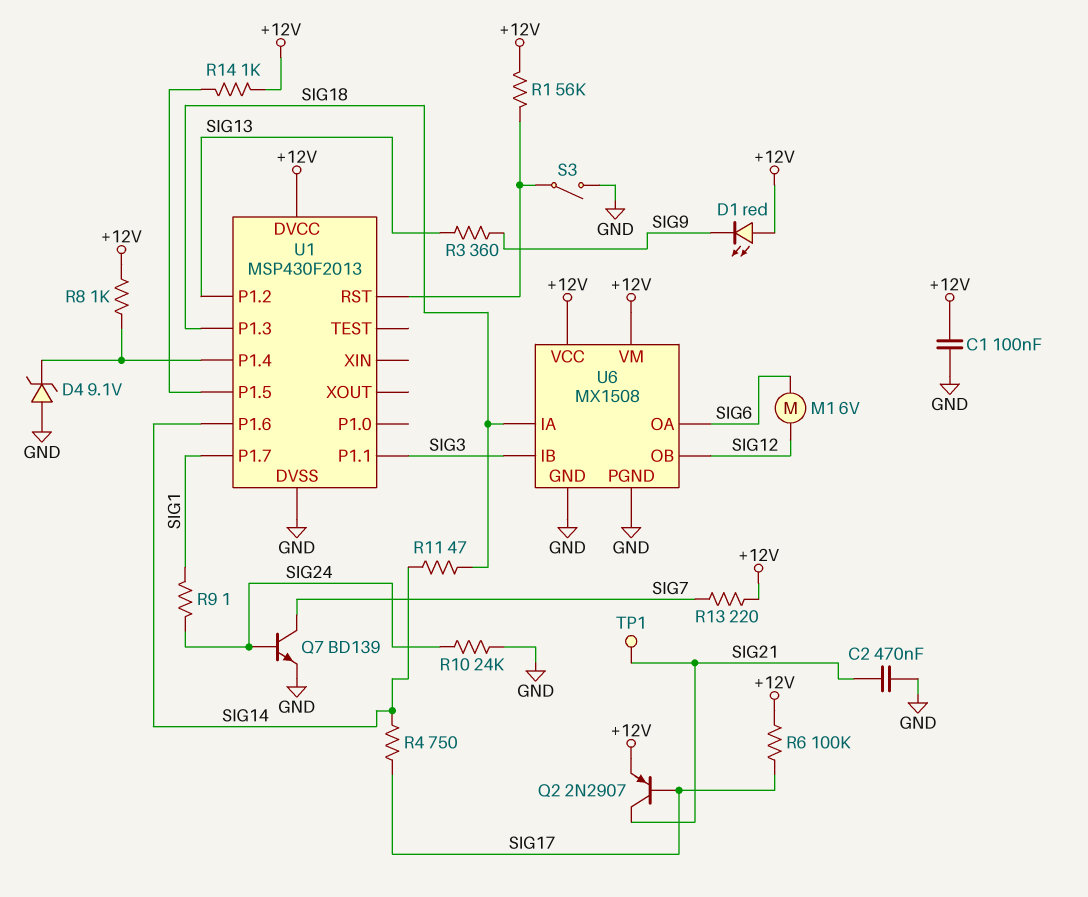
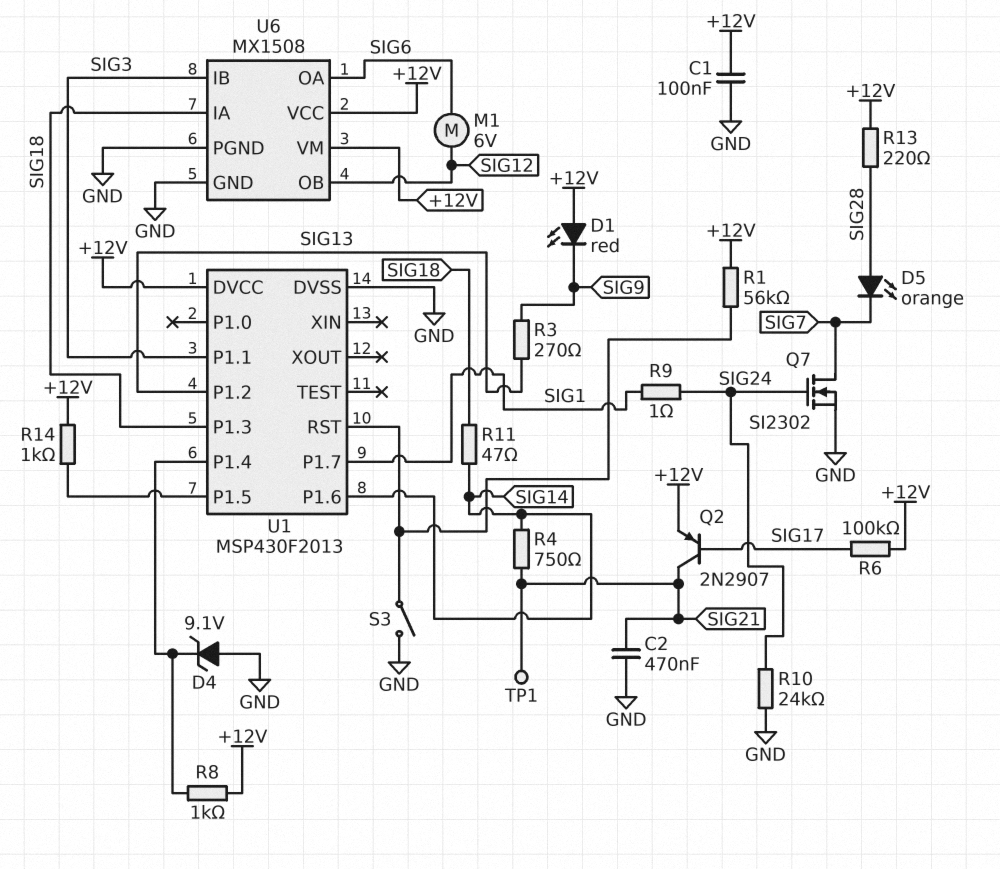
D5: none -> LED orange (A SIG28, K SIG7)
Q7: NPN BD139 (B SIG24, C SIG7, E GND) -> NMOS SI2302 (G SIG24, D SIG7, S GND)
R3: 360 (SIG9, SIG13) -> 270 (SIG9, SIG13)
R4: 750 (SIG14, SIG17) -> 750 (SIG14, SIG21)
R13: 220 (+12V, SIG7) -> 220 (+12V, SIG28)

